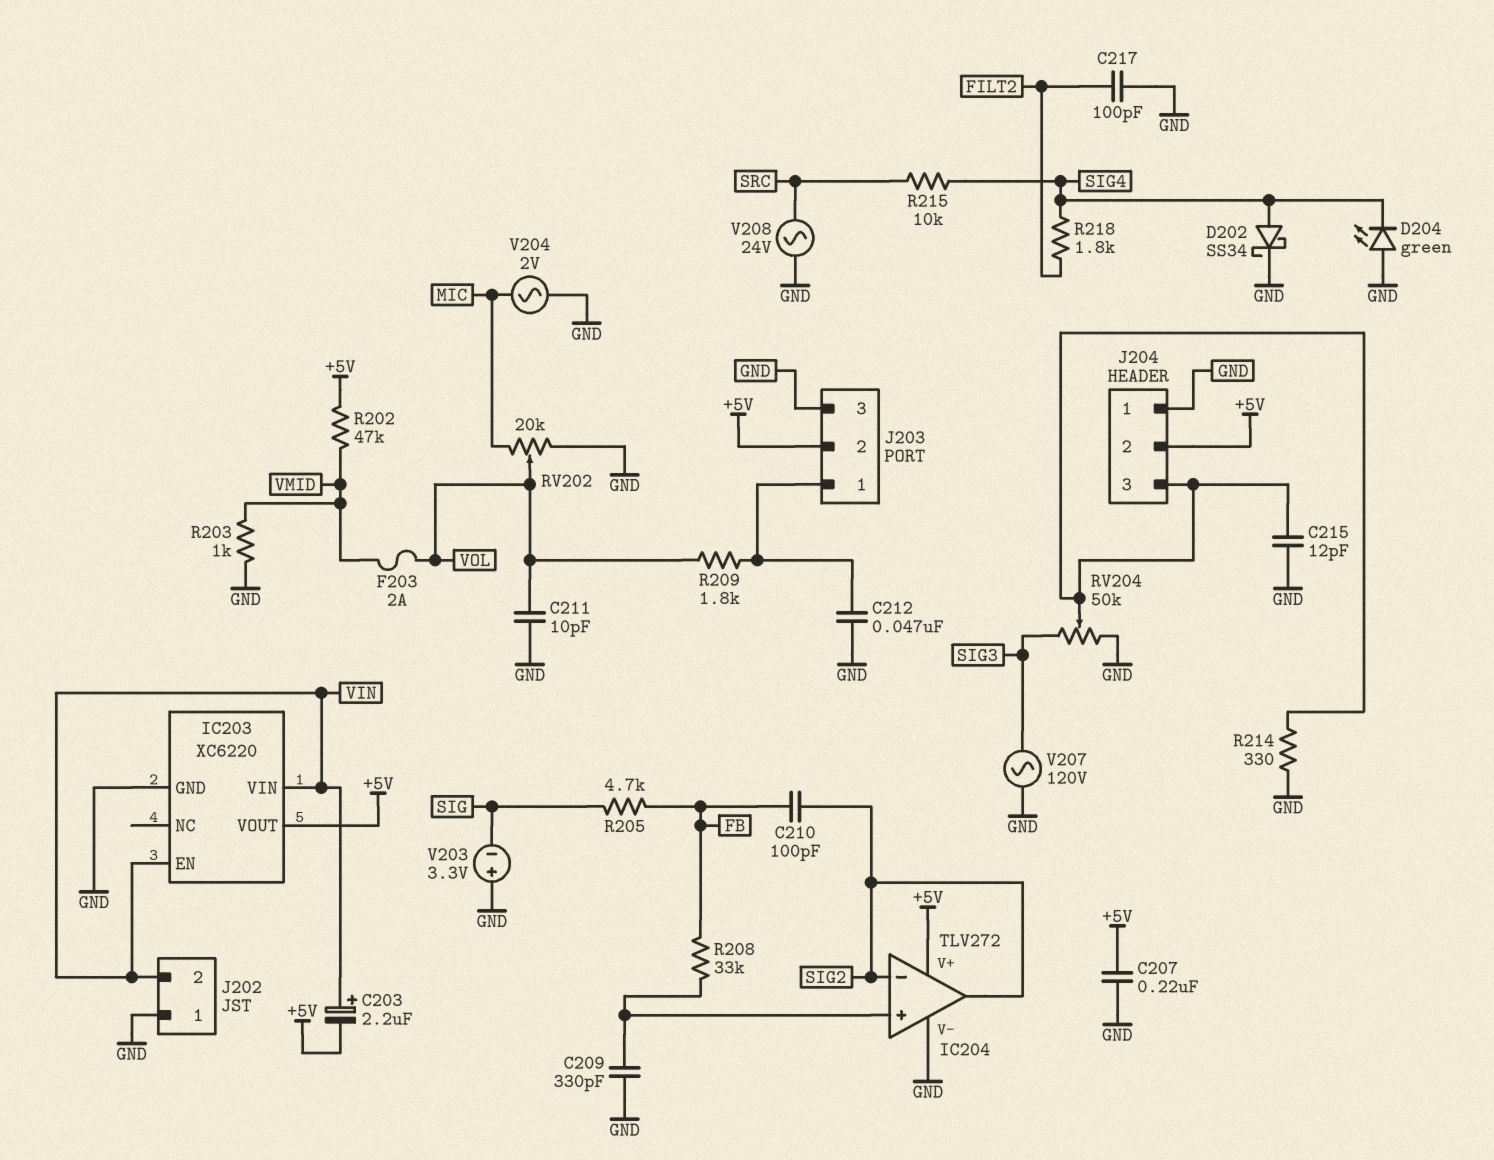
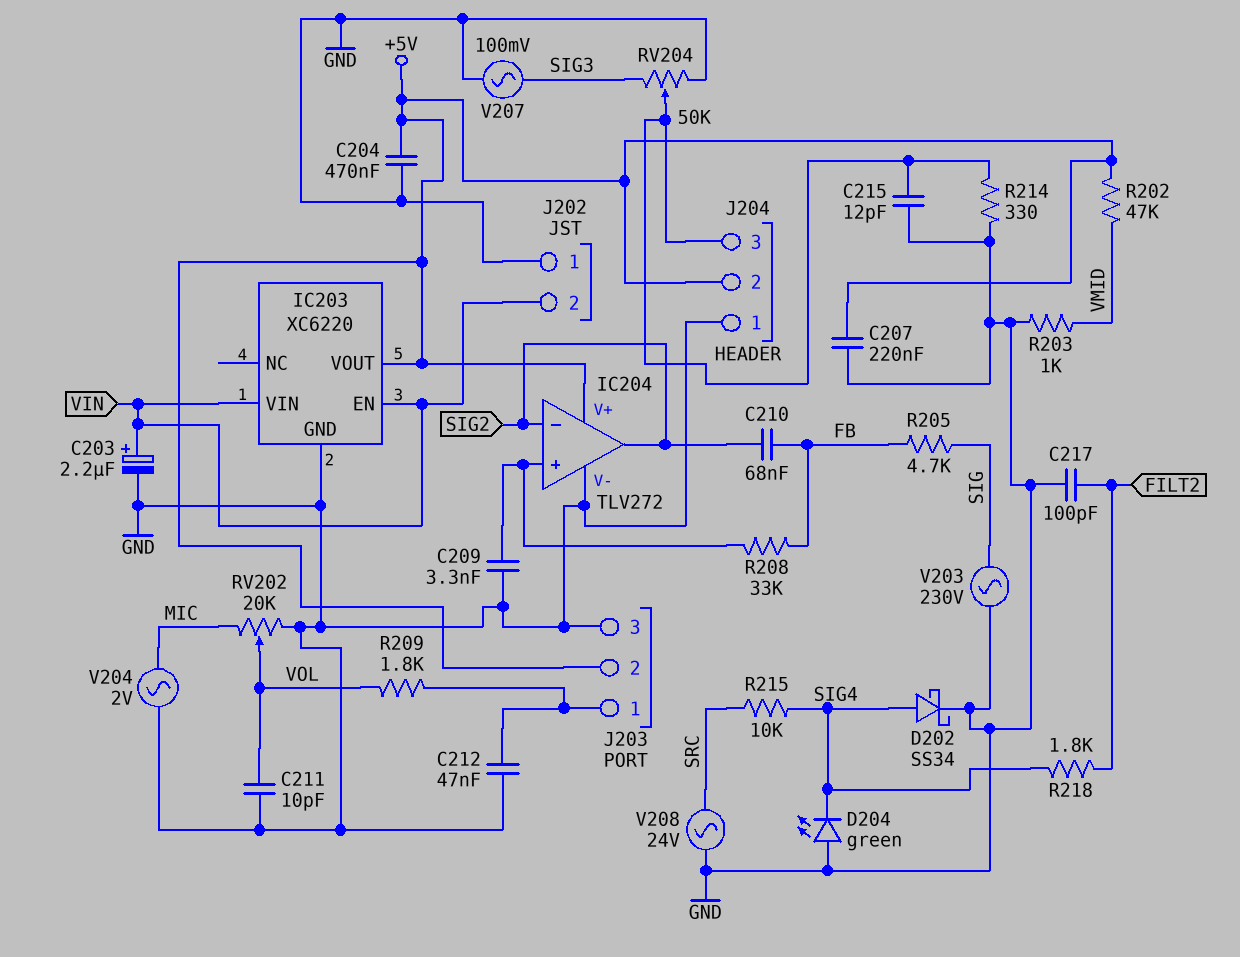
C203: 2.2uF (plus VIN, minus +5V) -> 2.2uF (plus VIN, minus GND)
C204: none -> 470nF (+5V, GND)
C209: 330pF (GND, IC204/in+) -> 3.3nF (GND, IC204/in+)
C210: 100pF (FB, SIG2) -> 68nF (FB, SIG2)
F203: 2A (VMID, VOL) -> none
V203: 3.3V (plus GND, minus SIG) -> AC 230V (GND, SIG)
V207: AC 120V (GND, SIG3) -> AC 100mV (GND, SIG3)

